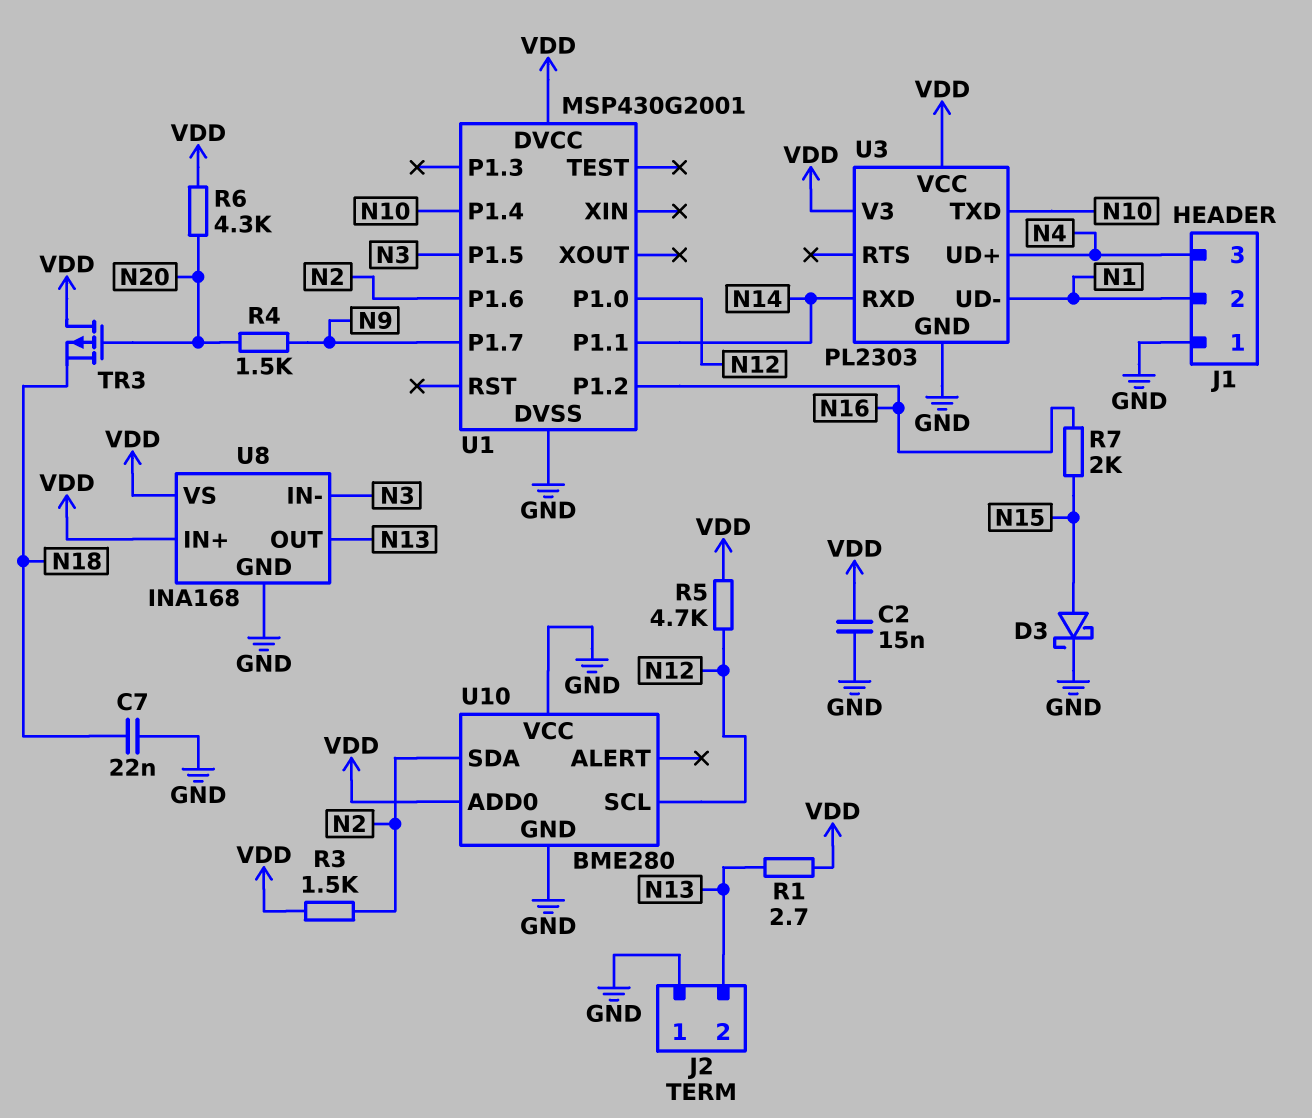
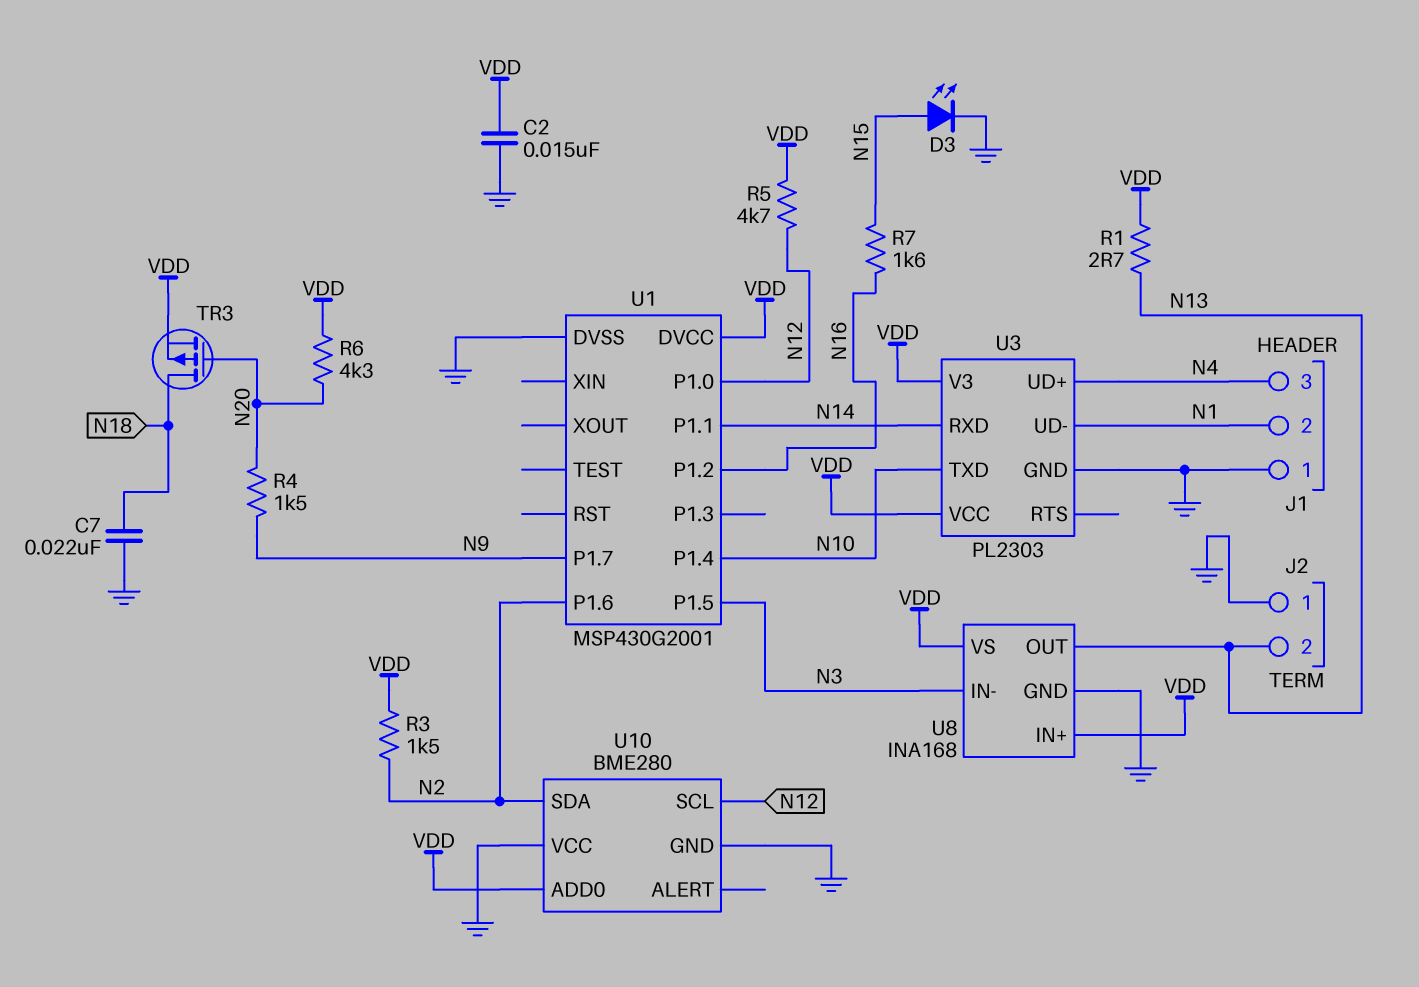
D3: schottky (A N15, K GND) -> LED (A N15, K GND)
R7: 2k (N15, N16) -> 1.6k (N15, N16)
TR3: PMOS (G N20, D VDD, S N18) -> PMOS (G N20, D N18, S VDD)

